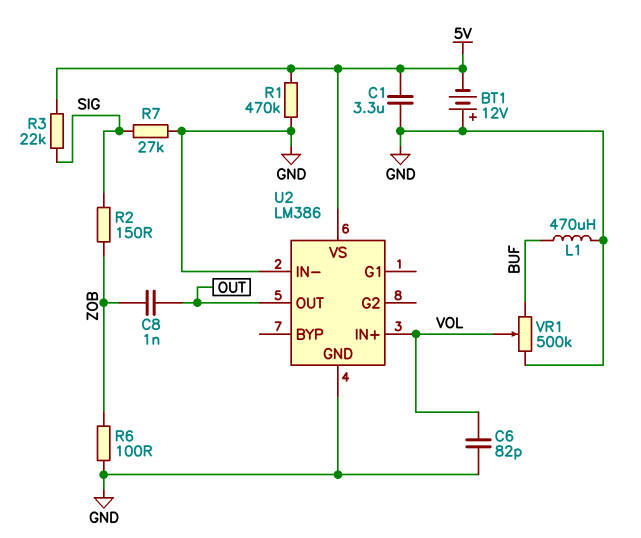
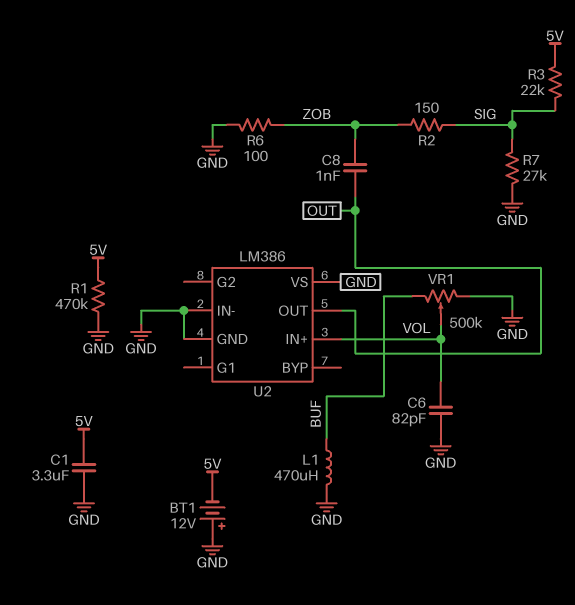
U2 pin VS: 5V -> GND

